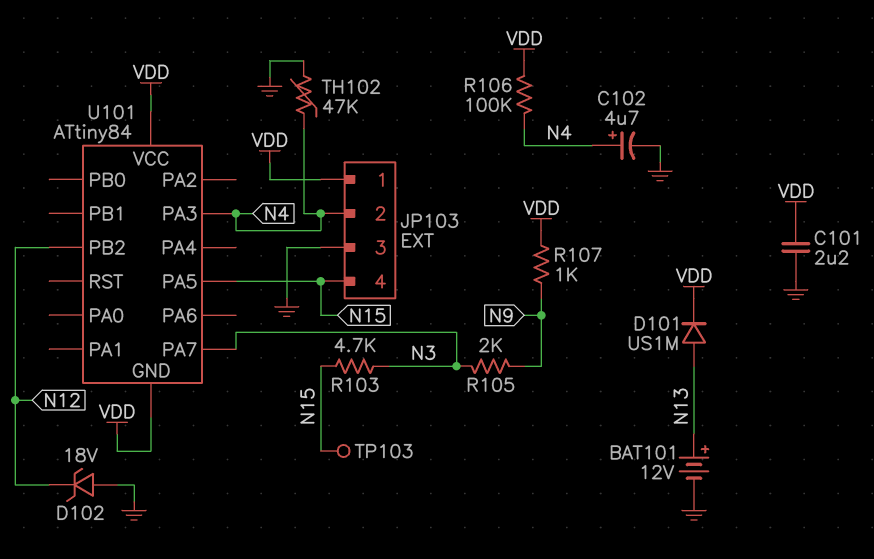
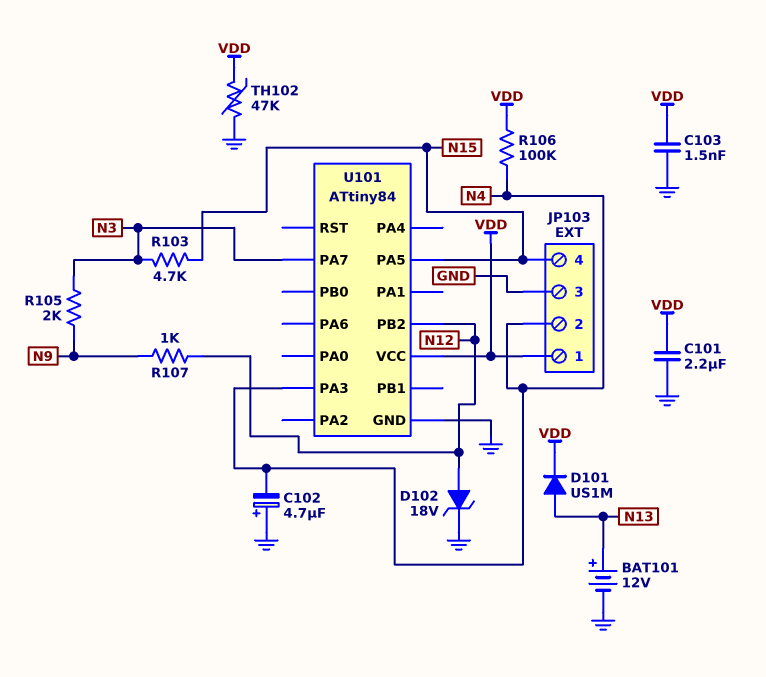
C102: 4.7uF (plus N4, minus GND) -> 4.7uF (plus GND, minus N4)
C103: none -> 1.5nF (GND, VDD)
D102: zener 18V (A GND, K N12) -> zener 18V (A N12, K GND)
R107: 1k (N9, VDD) -> 1k (N9, N12)
TH102: 47k (GND, N4) -> 47k (GND, VDD)
TP103: test point (N15) -> none
U101 pin GND: VDD -> GND

